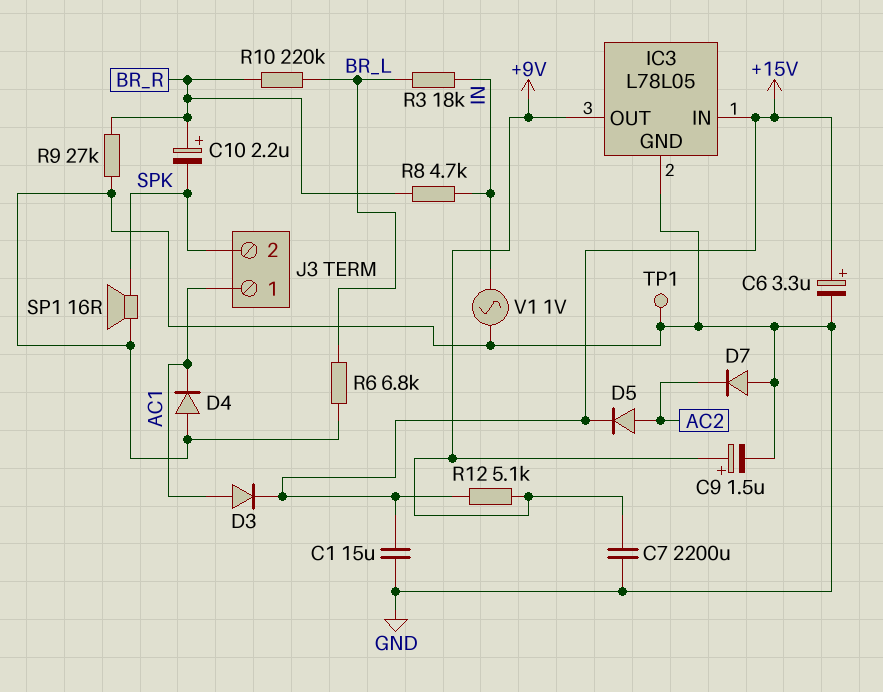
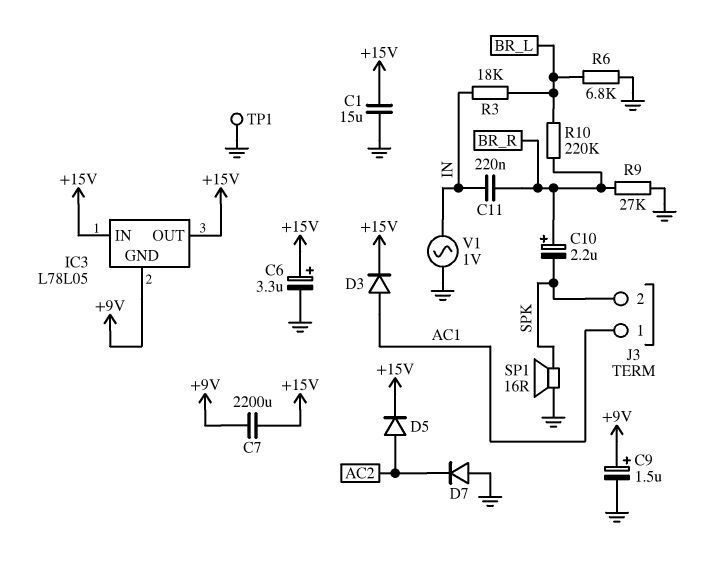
C7: 2200uF (+9V, GND) -> 2200uF (+9V, +15V)
C11: none -> 220nF (BR_R, IN)
D4: diode (A GND, K AC1) -> none
IC3 pin GND: GND -> +9V
IC3 pin OUT: +9V -> +15V
R8: 4.7k (BR_R, IN) -> none
R12: 5.1k (+9V, +15V) -> none

